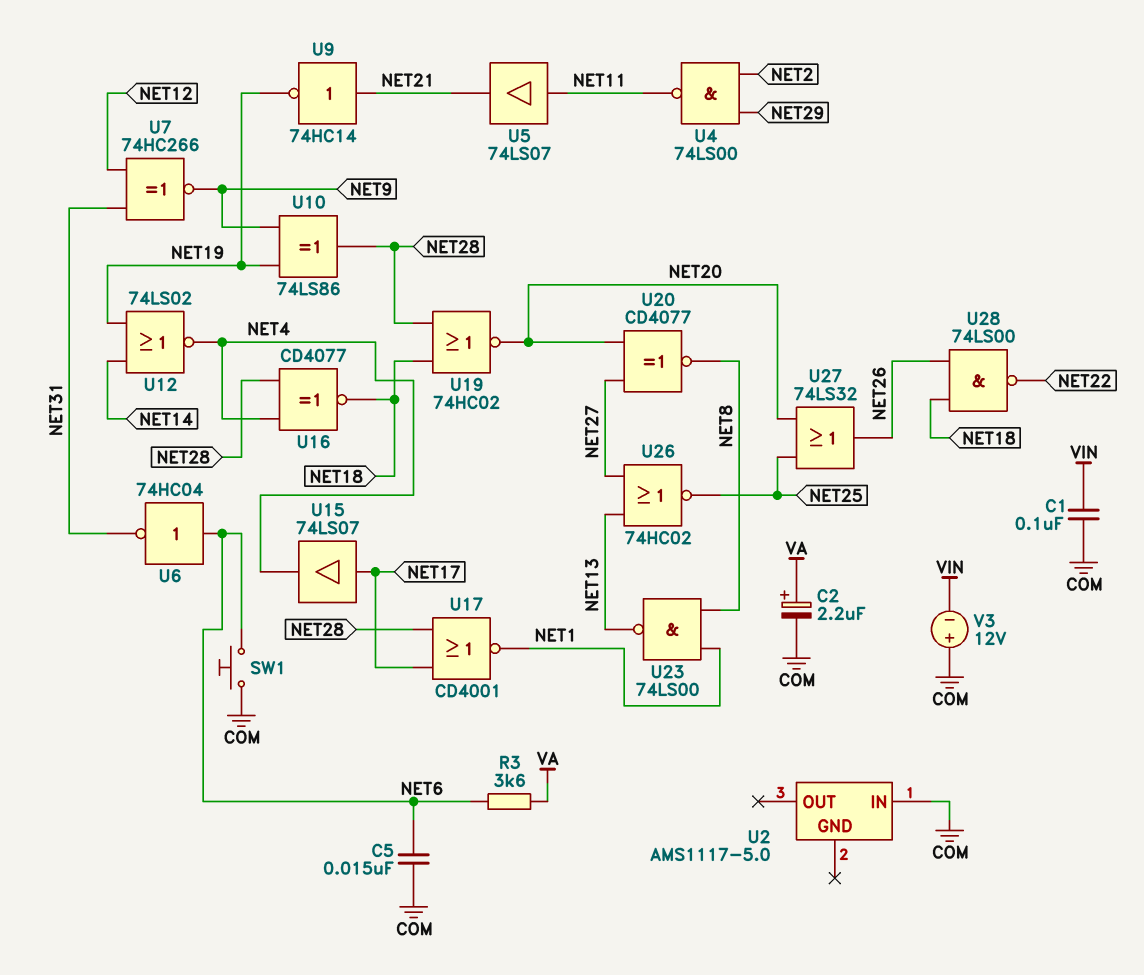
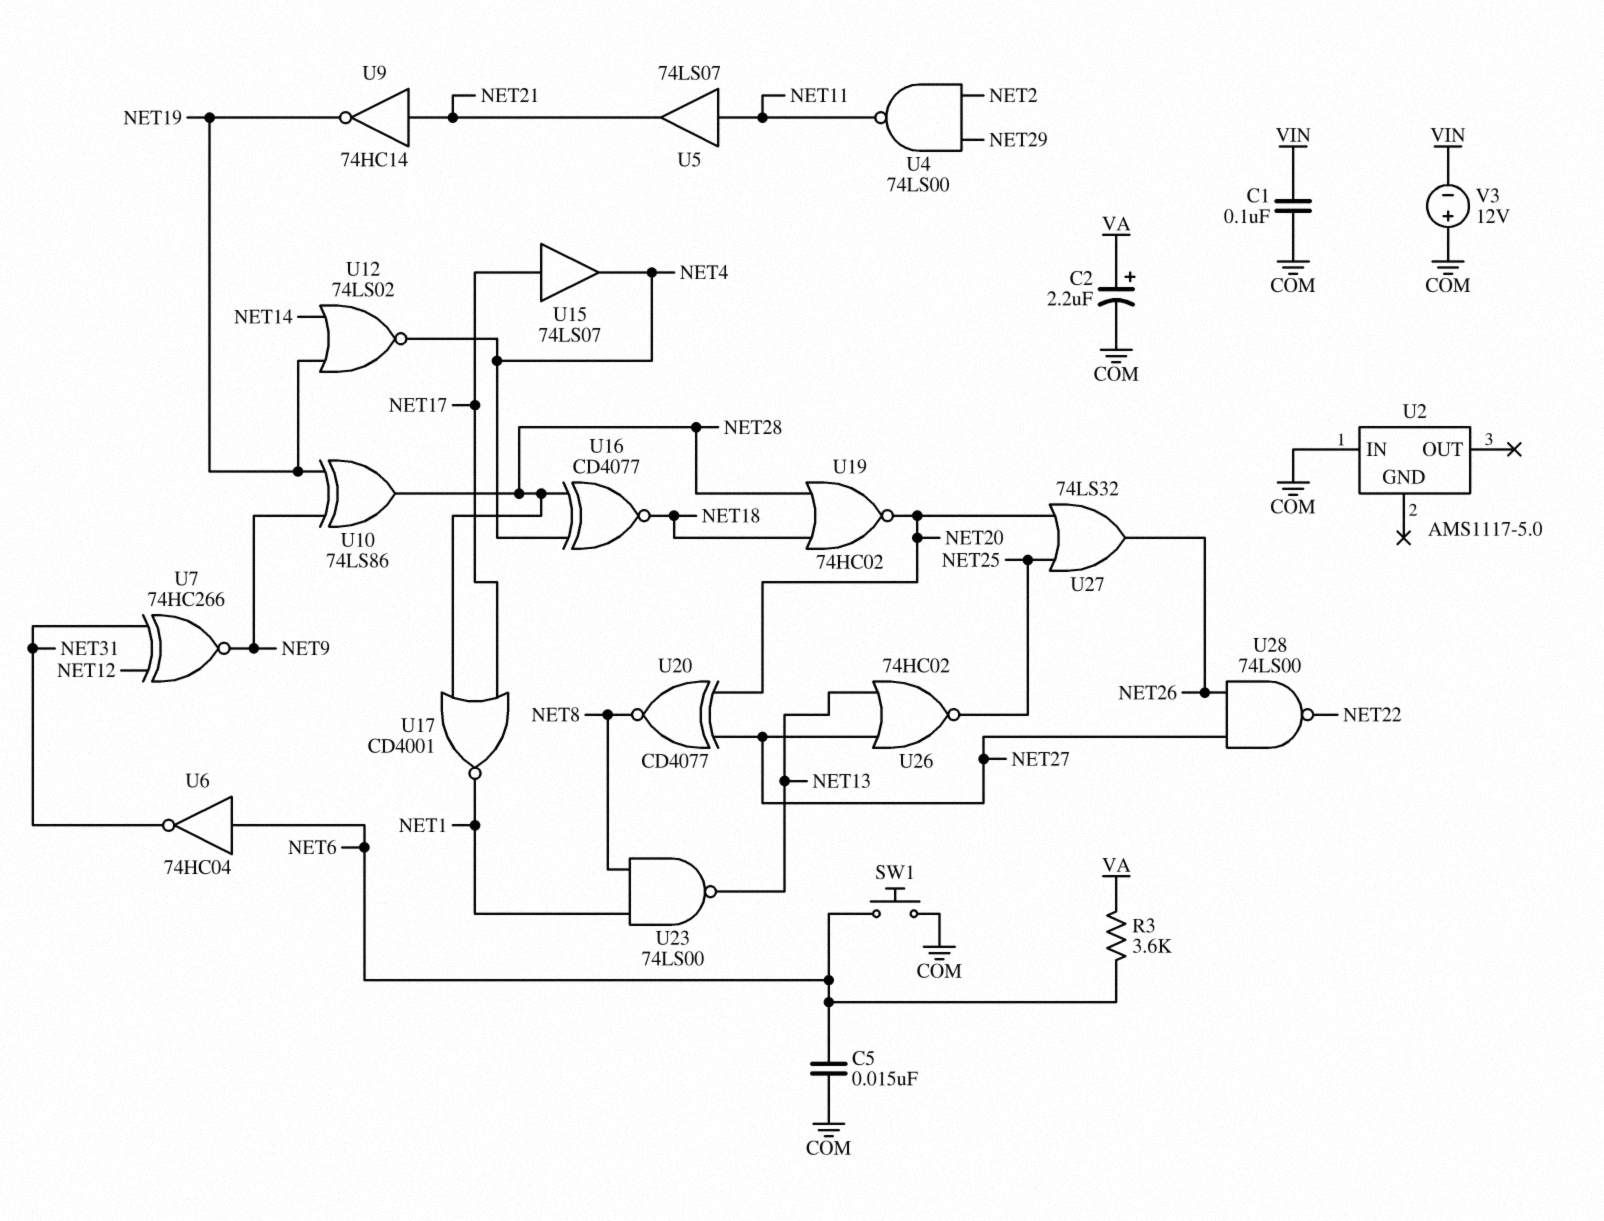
U28: NAND 74LS00 (in NET18, in NET26, out NET22) -> NAND 74LS00 (in NET26, in NET27, out NET22)

